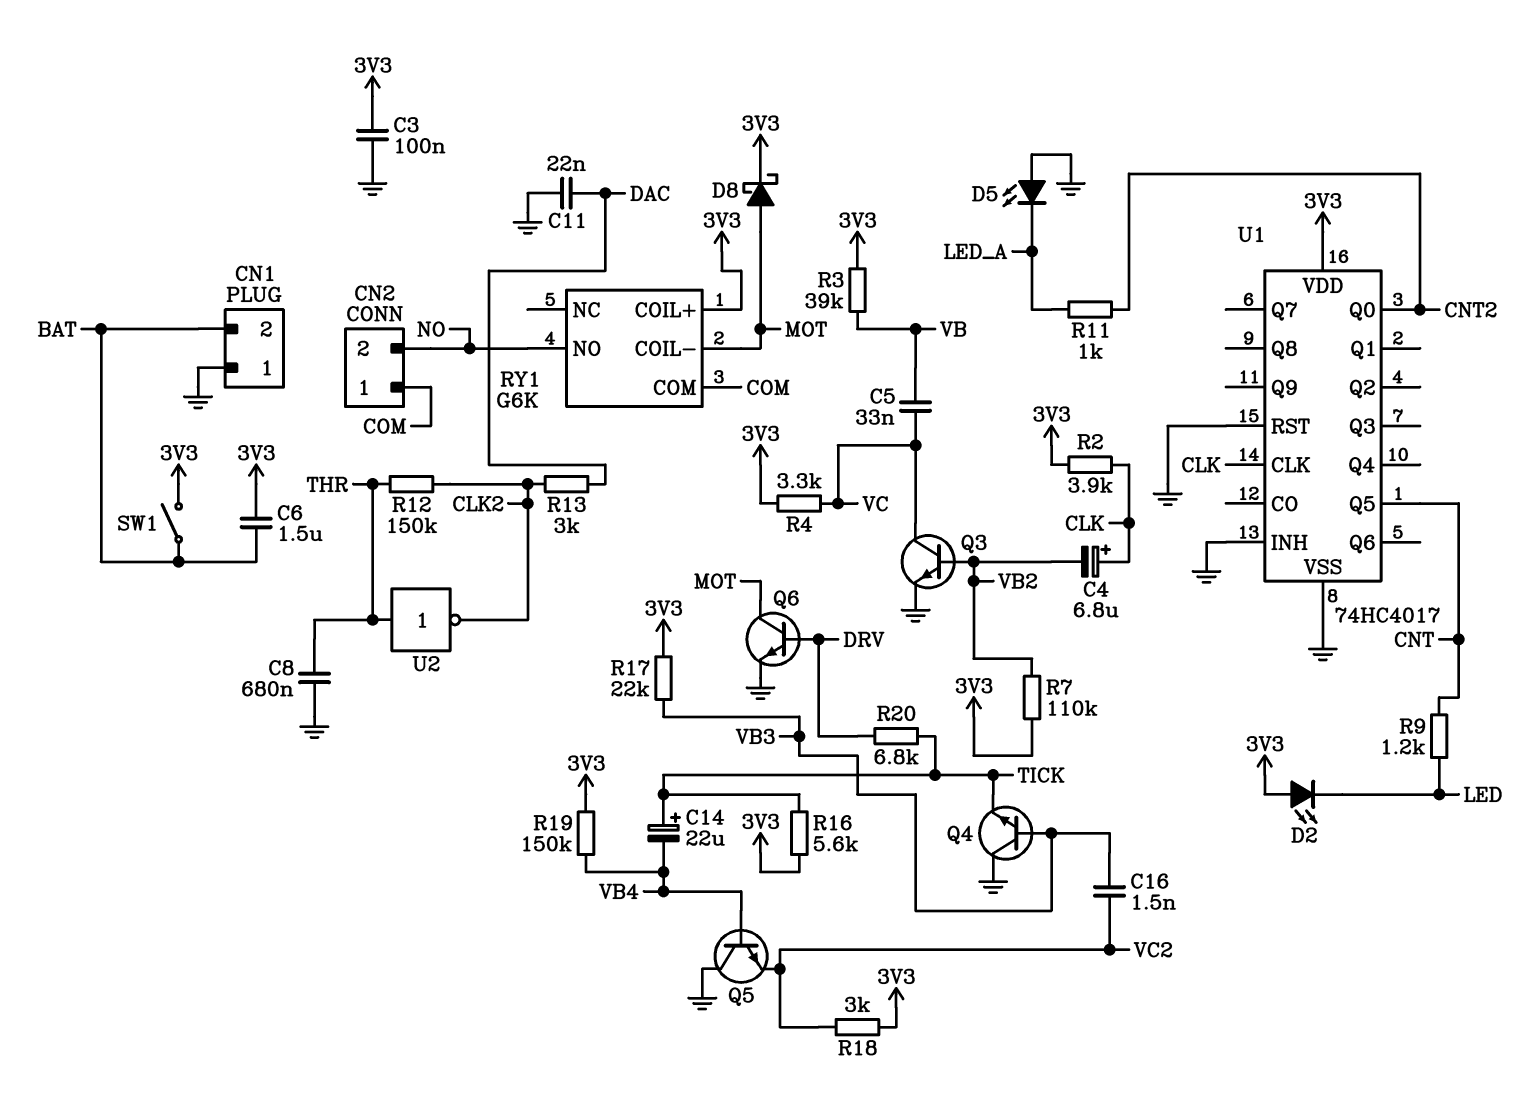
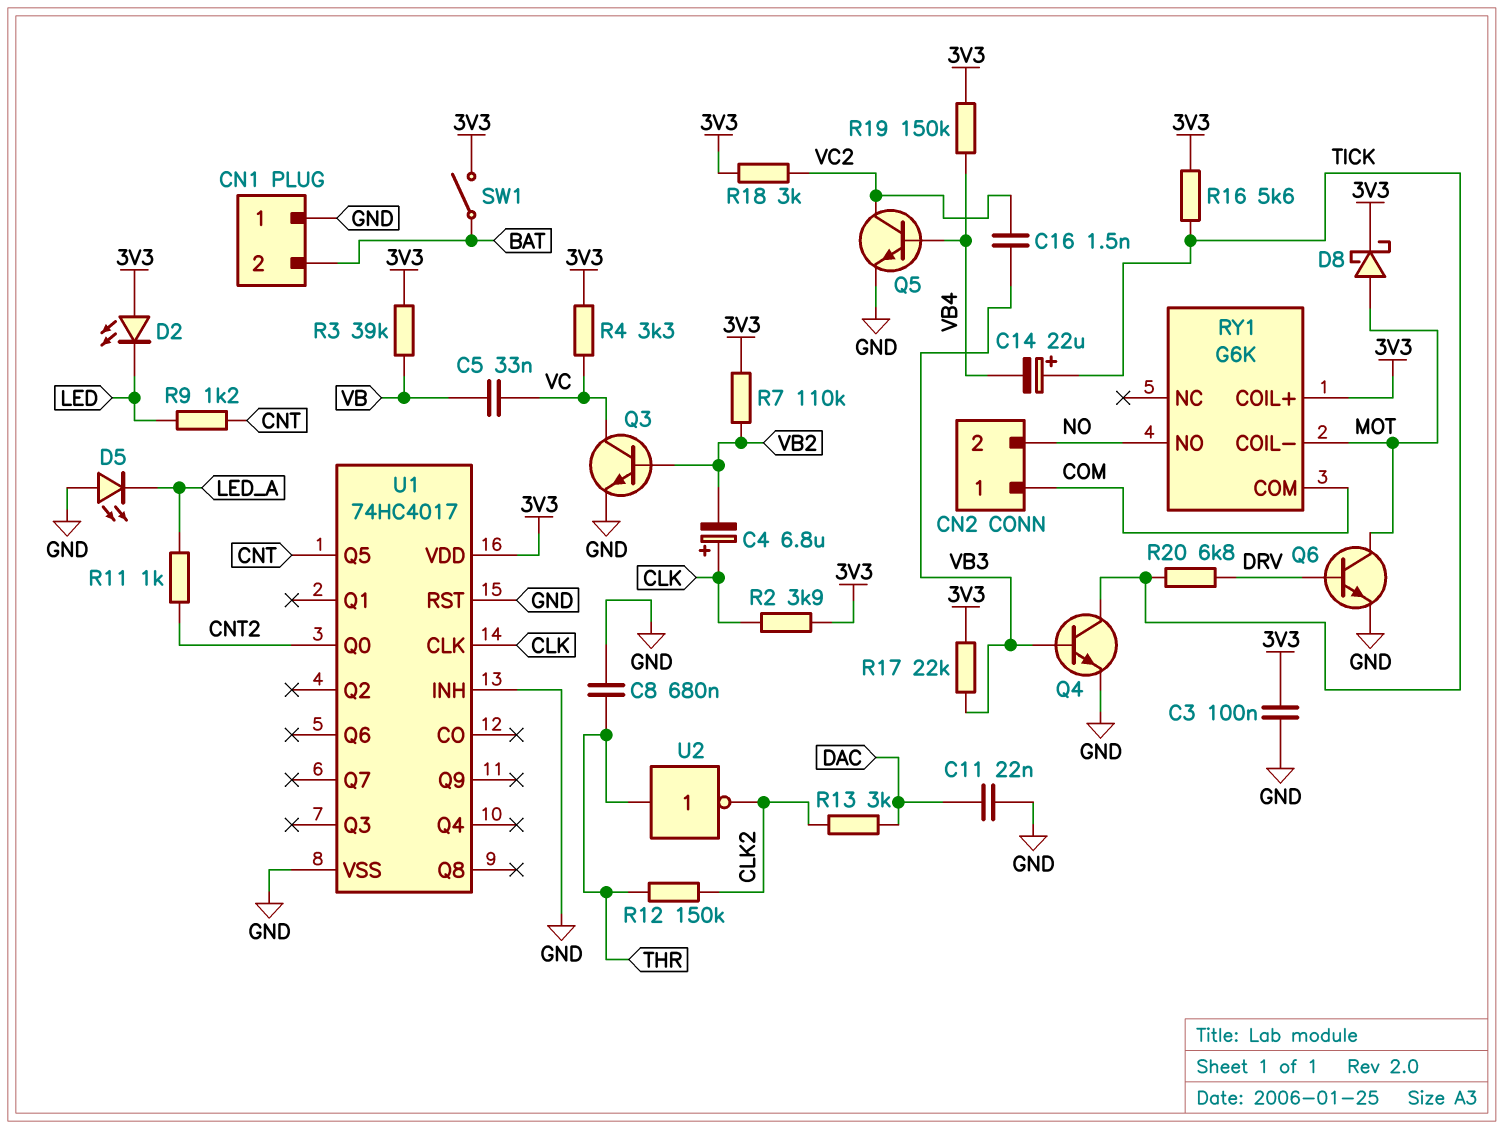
C6: 1.5uF (3V3, BAT) -> none
Q4: NPN (B VB3, C GND, E TICK) -> NPN (B VB3, C TICK, E GND)
Q5: NPN (B VB4, C GND, E VC2) -> NPN (B VB4, C VC2, E GND)

